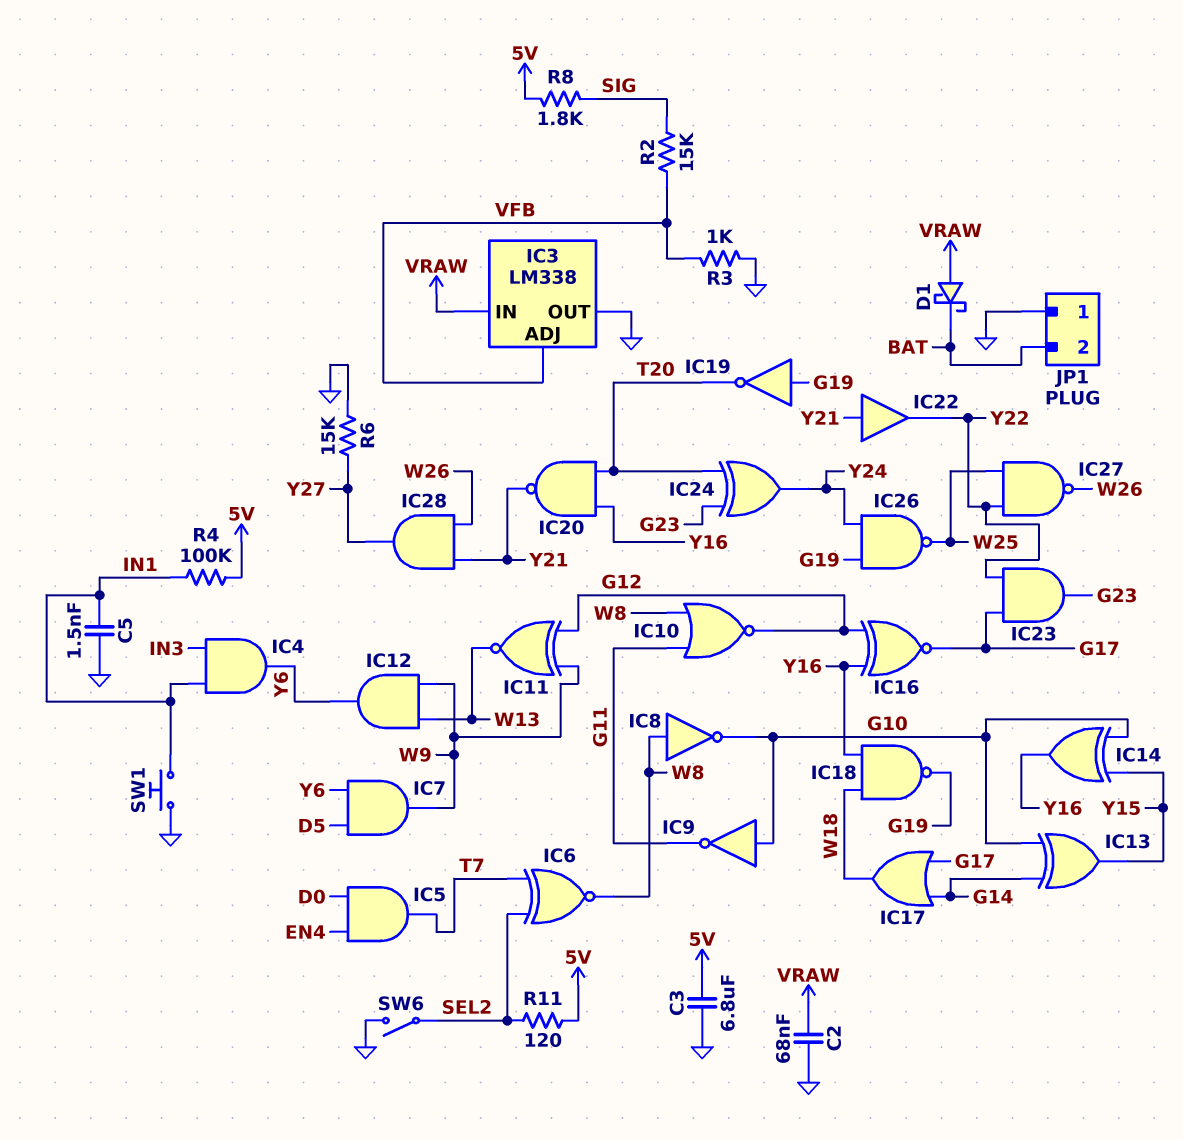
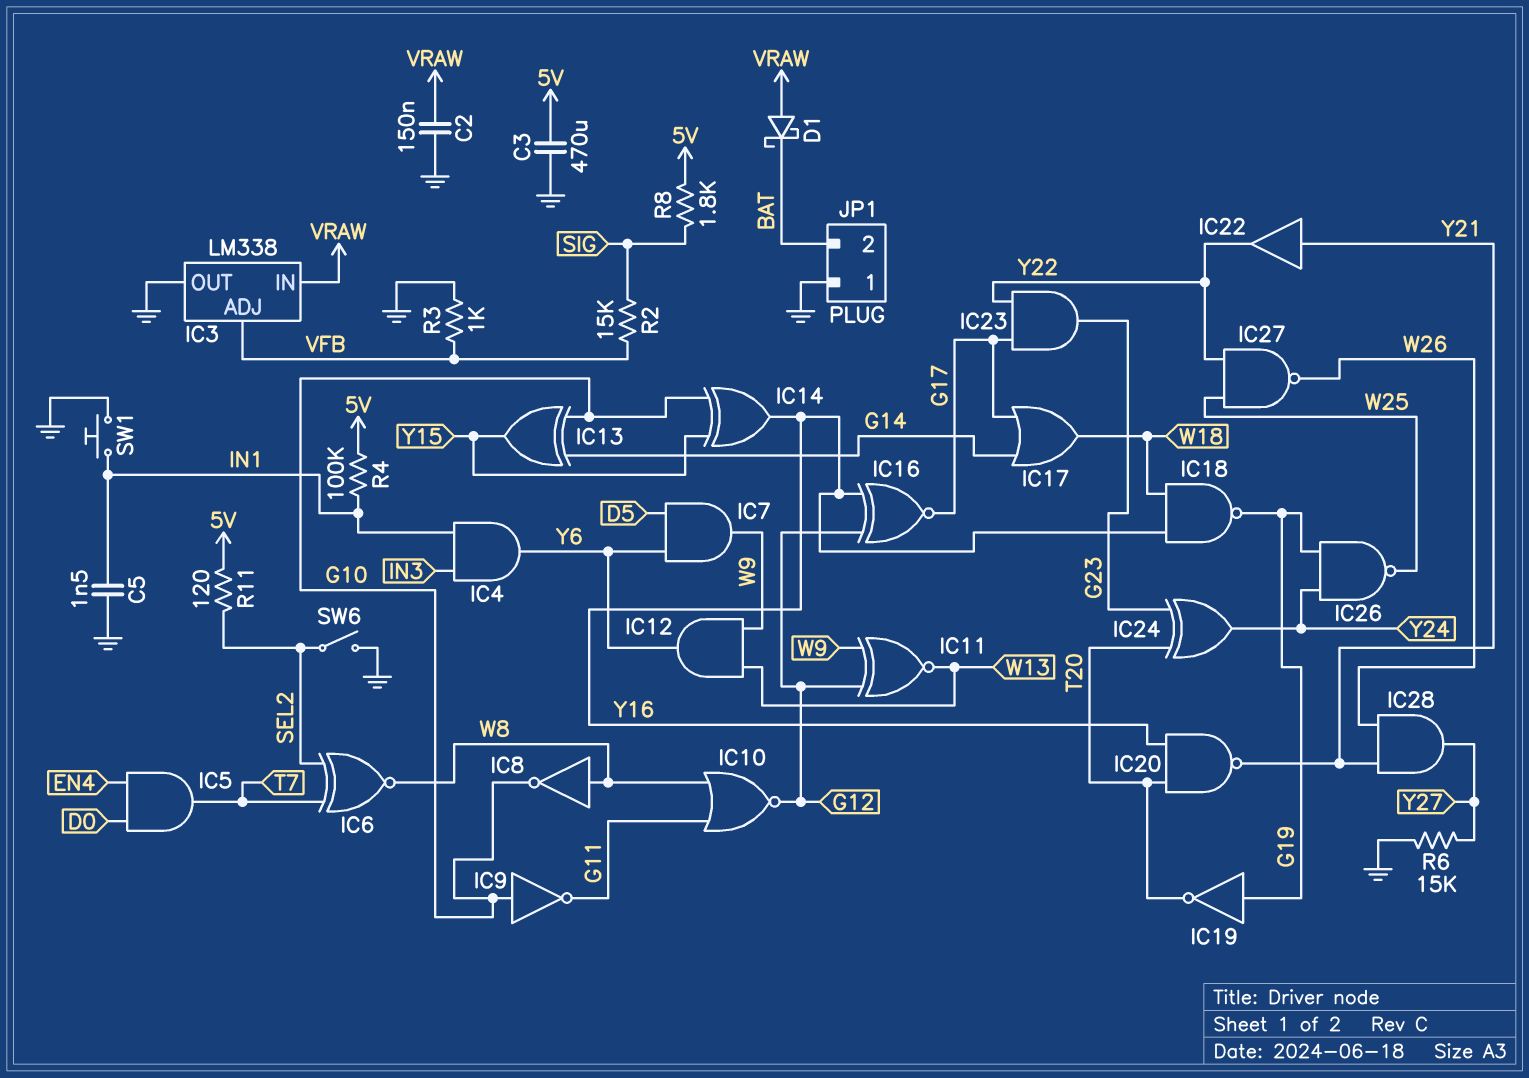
C2: 68nF (GND, VRAW) -> 150nF (GND, VRAW)
C3: 6.8uF (5V, GND) -> 470uF (5V, GND)

